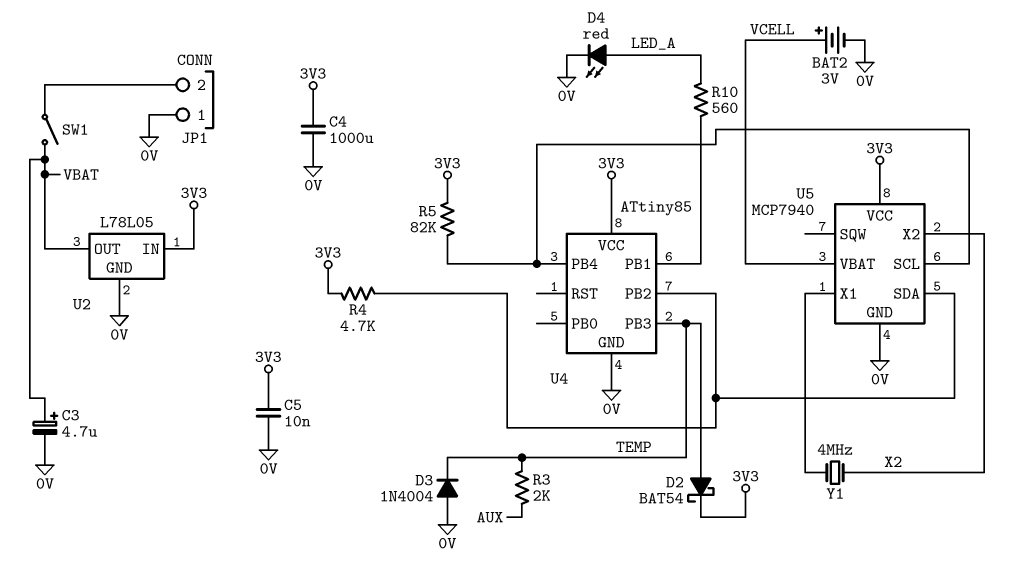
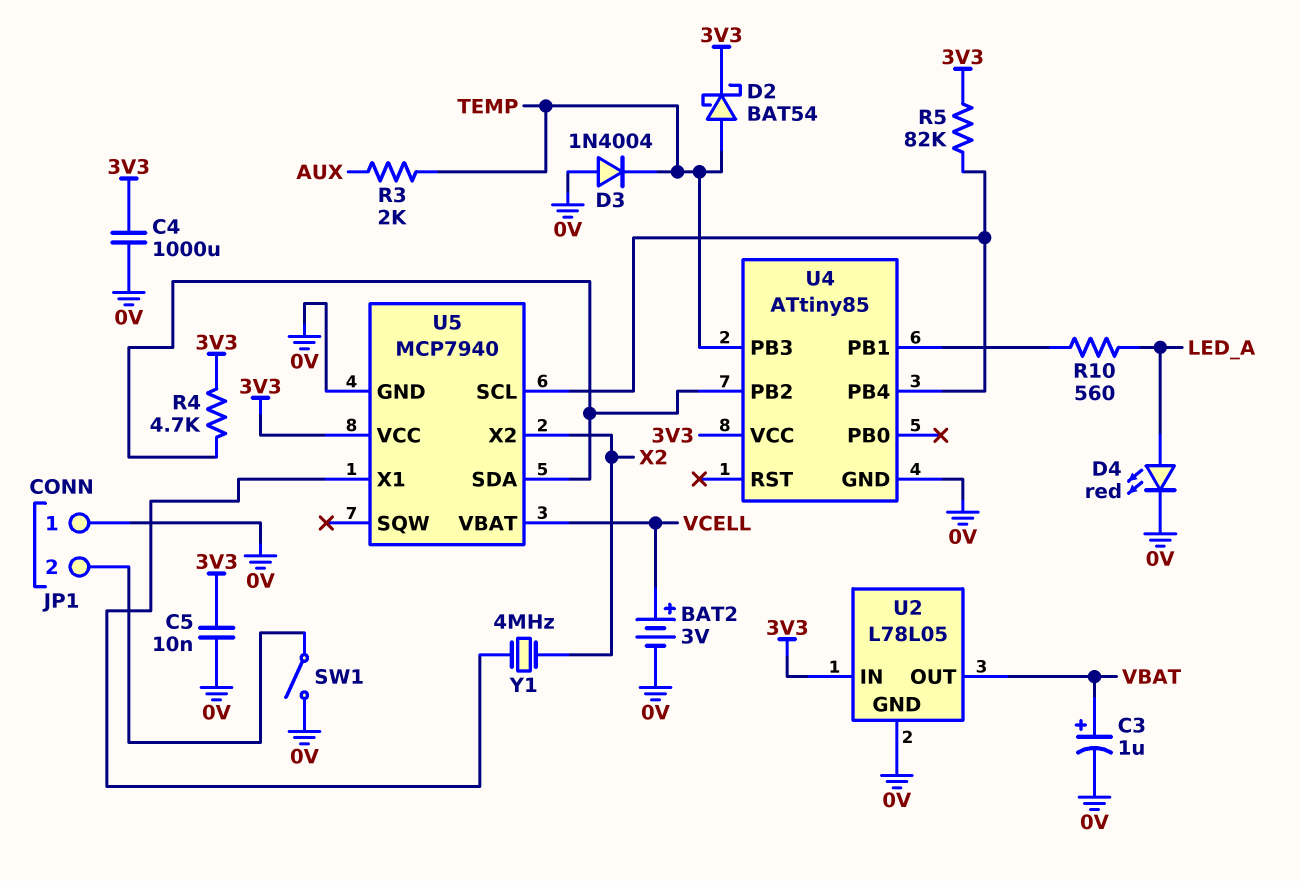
C3: 4.7uF (plus VBAT, minus 0V) -> 1uF (plus VBAT, minus 0V)
SW1: switch (JP1/2, VBAT) -> switch (0V, JP1/2)

